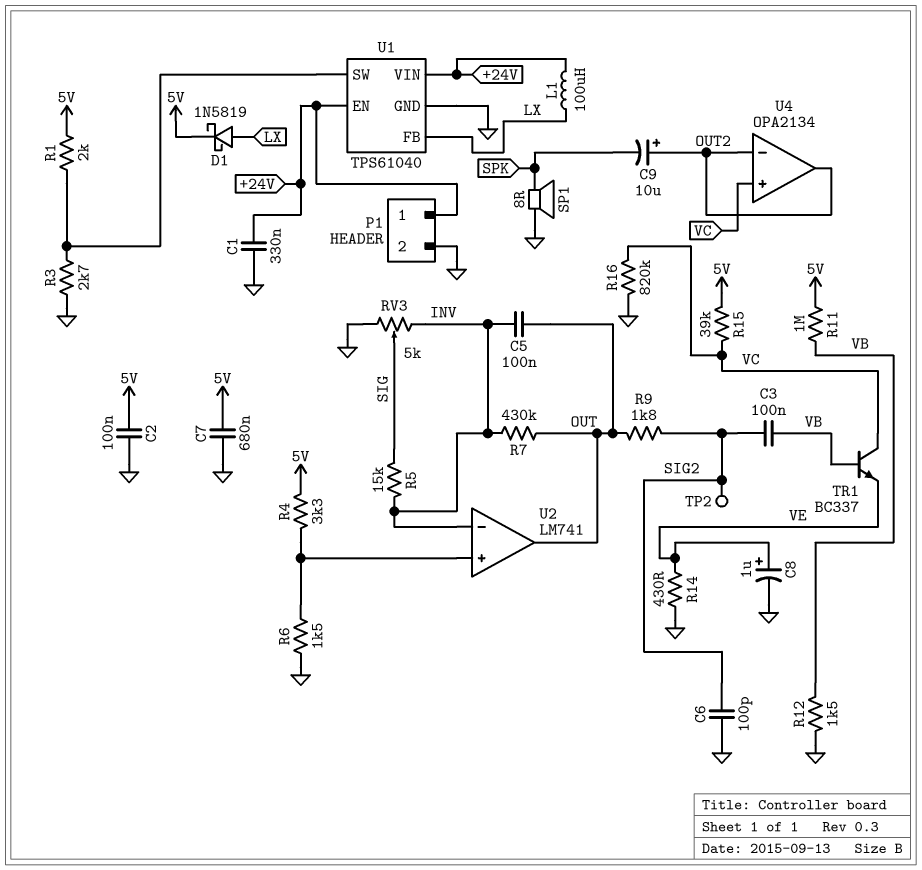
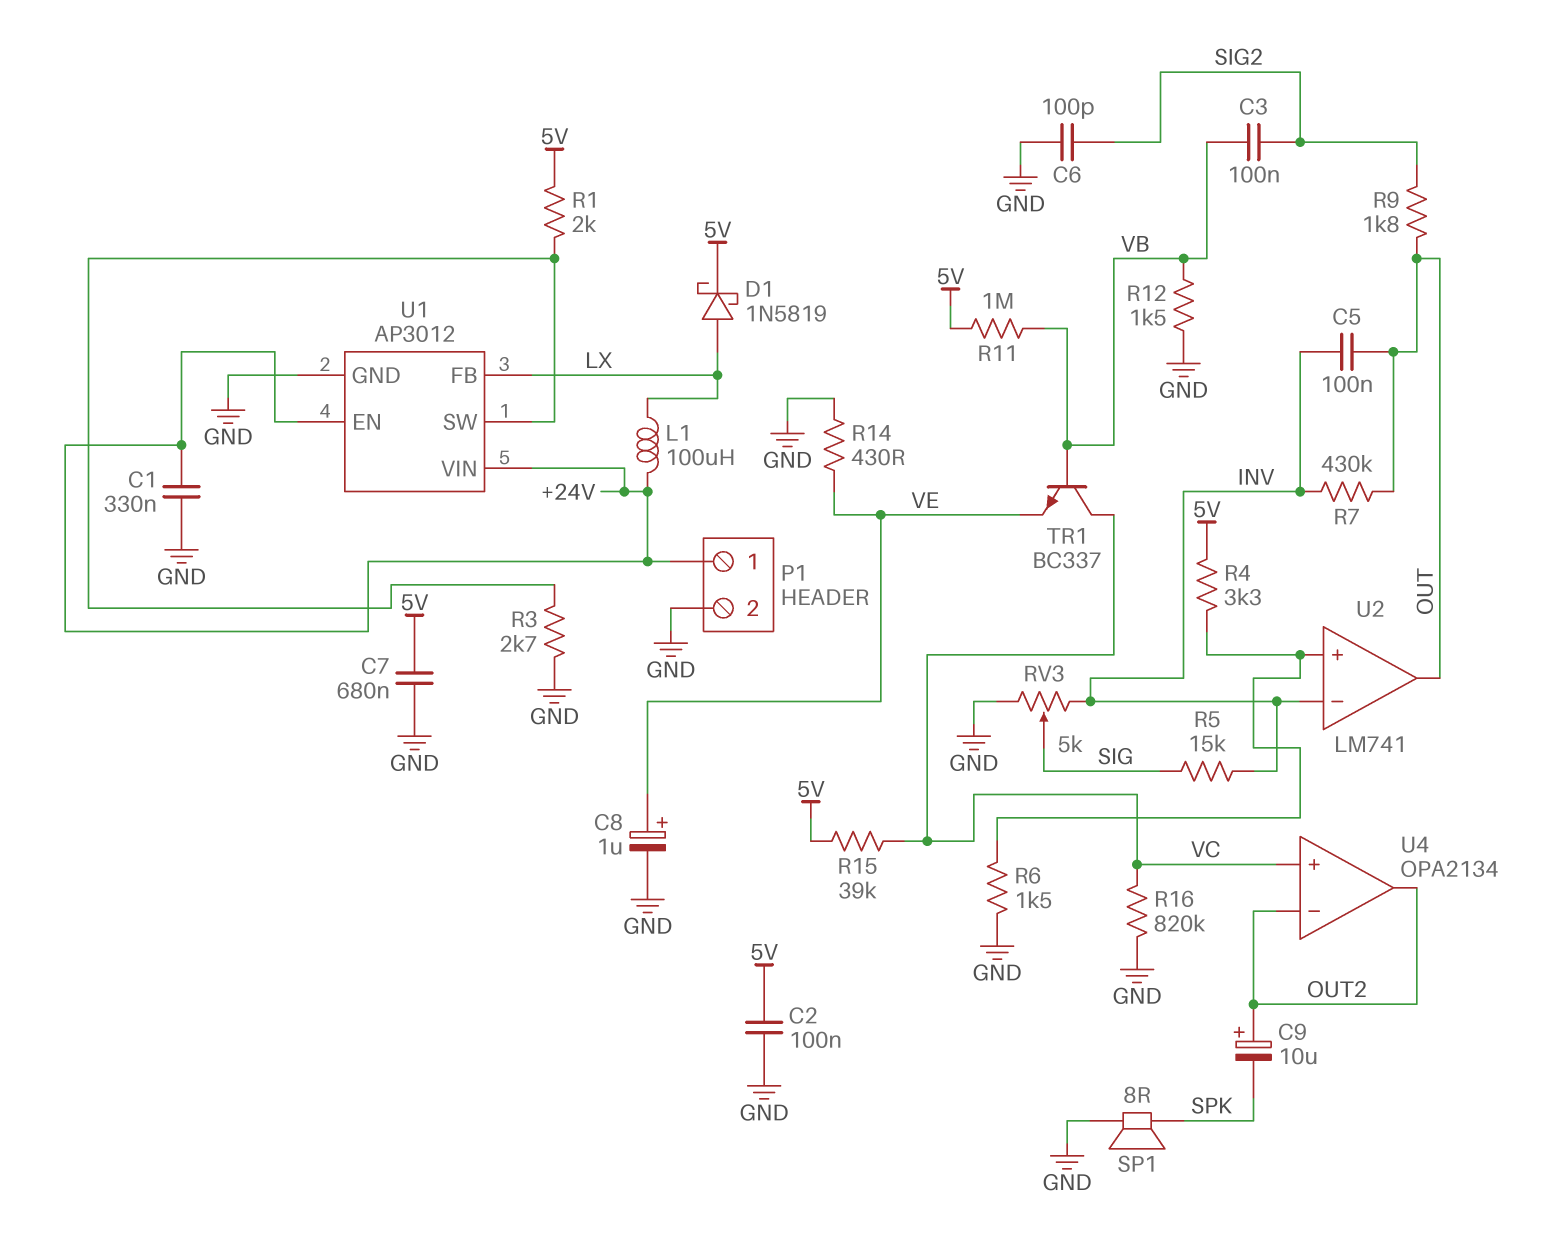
TP2: test point (SIG2) -> none
U1: TPS61040 -> AP3012

